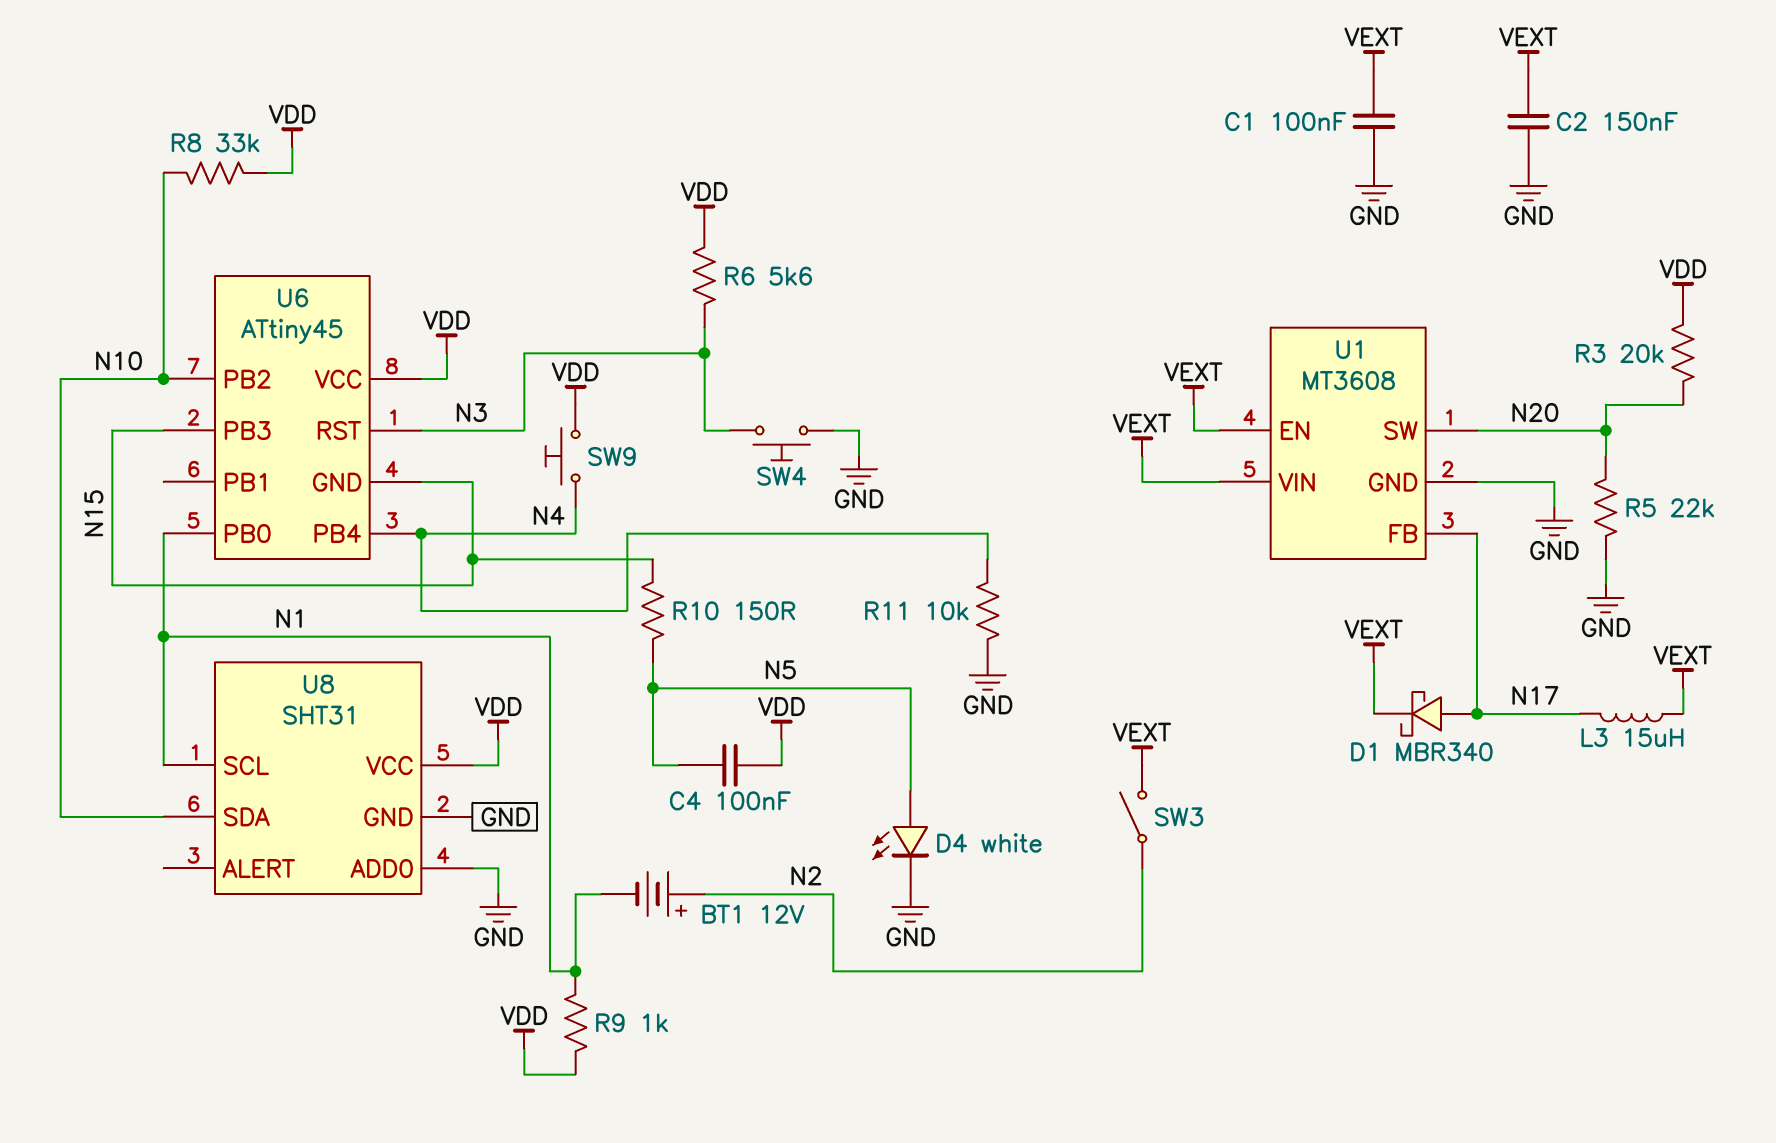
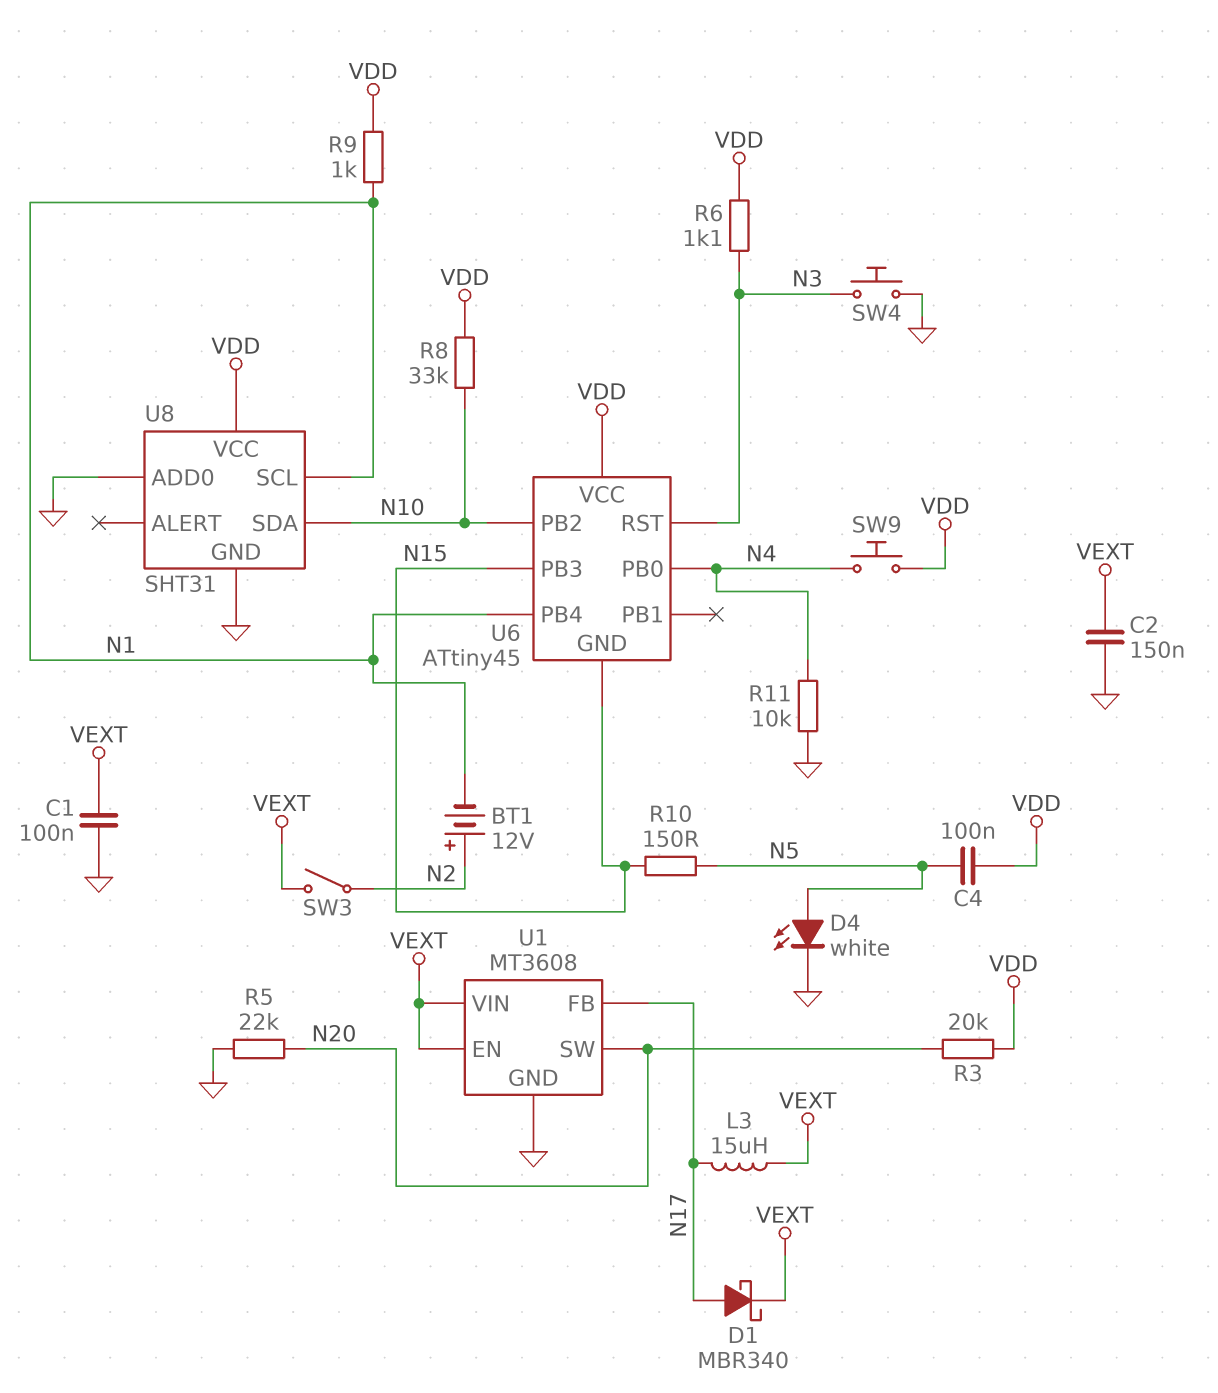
R6: 5.6k (N3, VDD) -> 1.1k (N3, VDD)
U6 pin PB0: N1 -> N4
U6 pin PB4: N4 -> N1

